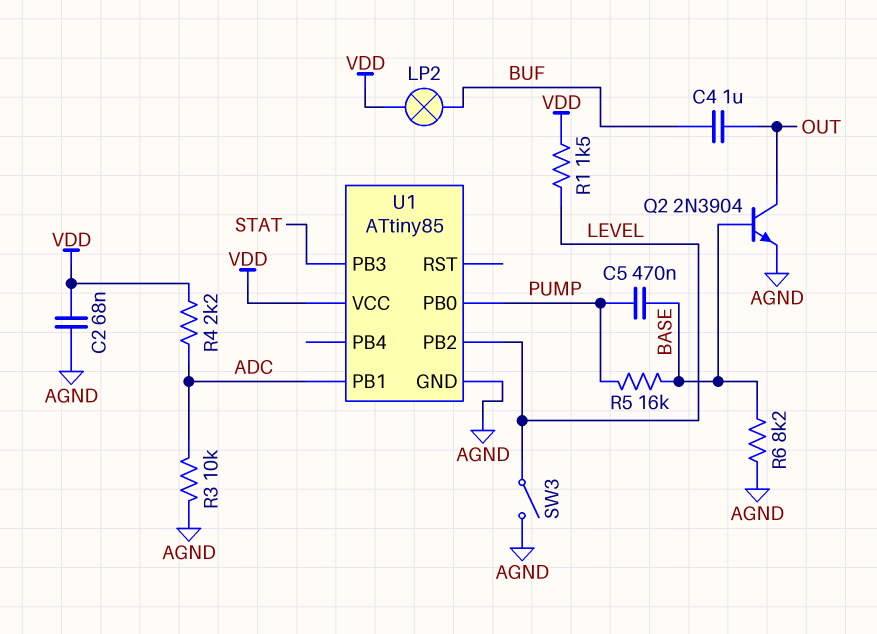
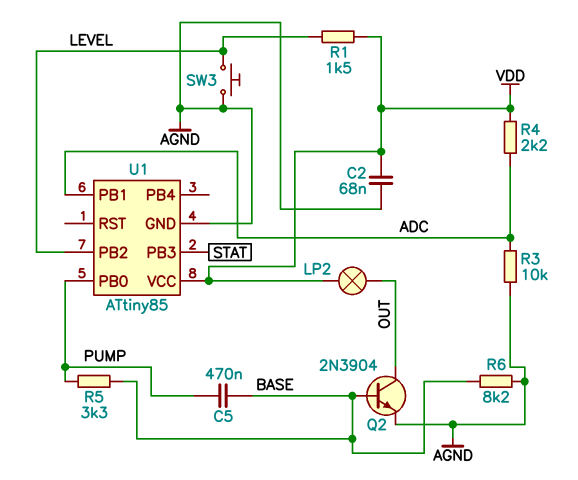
C4: 1uF (BUF, OUT) -> none
LP2: lamp (BUF, VDD) -> lamp (OUT, VDD)
R5: 16k (BASE, PUMP) -> 3.3k (BASE, PUMP)
SW3: switch (AGND, LEVEL) -> button (AGND, LEVEL)

